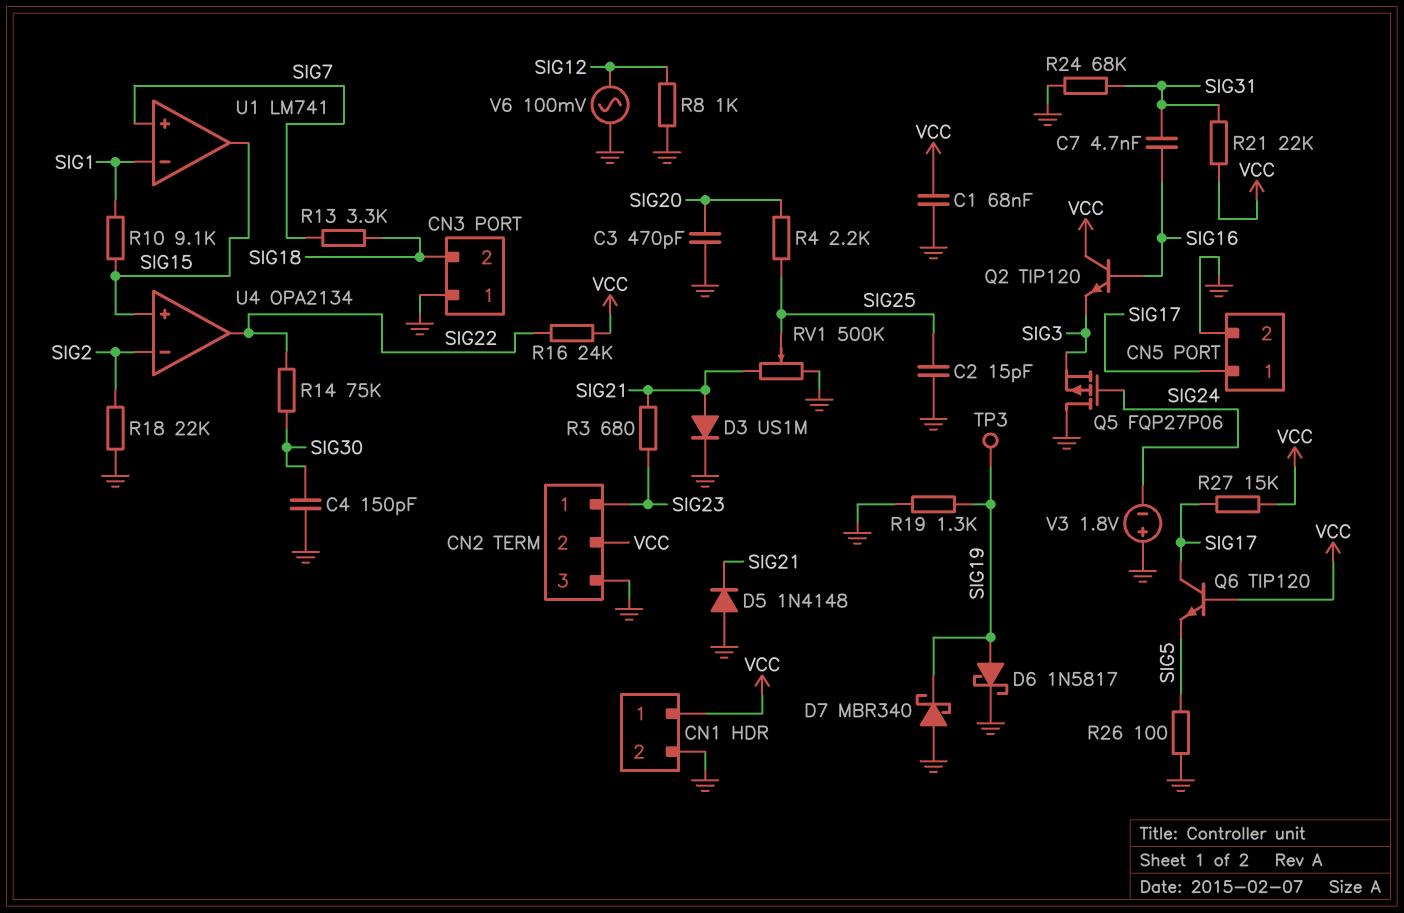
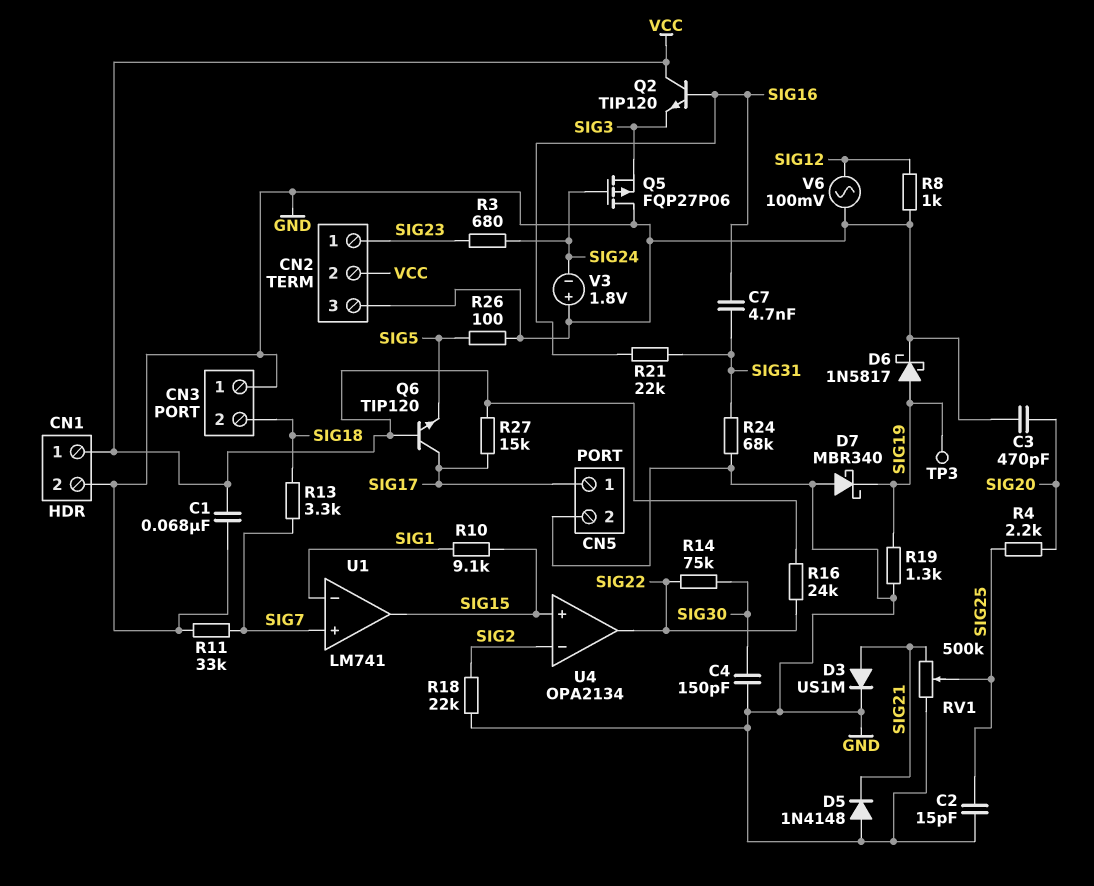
R3: 680 (SIG21, SIG23) -> 680 (SIG23, SIG24)
R11: none -> 33k (GND, SIG7)
R21: 22k (SIG31, VCC) -> 22k (SIG16, SIG31)

